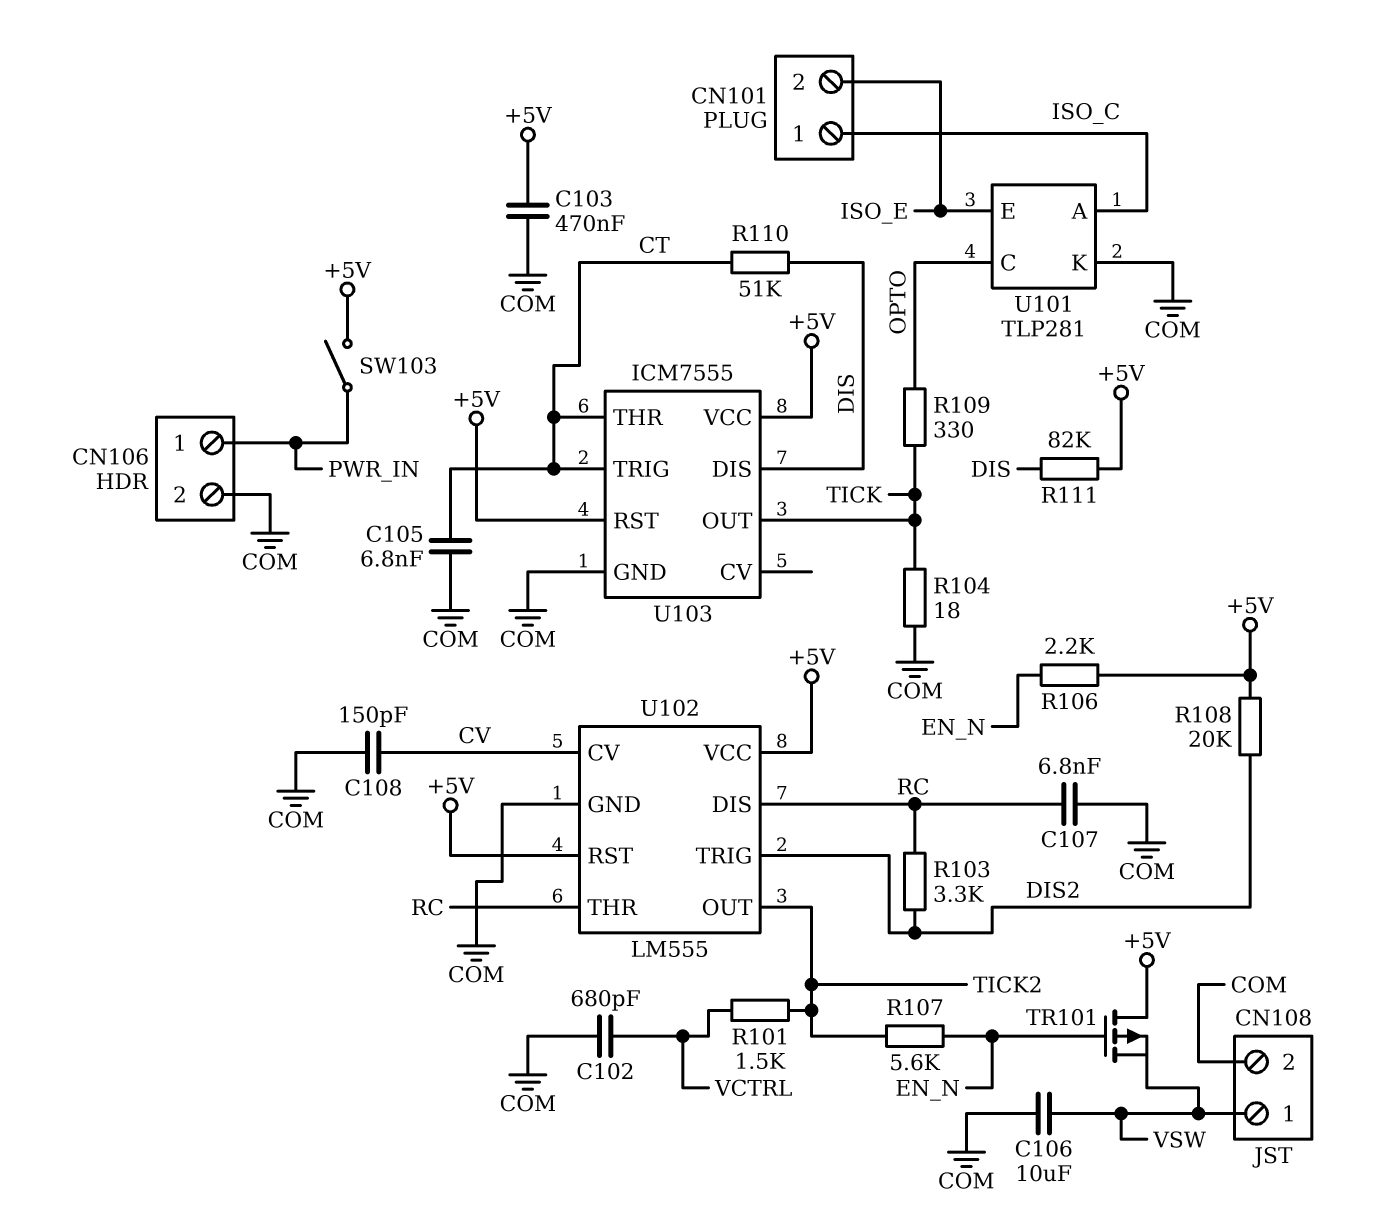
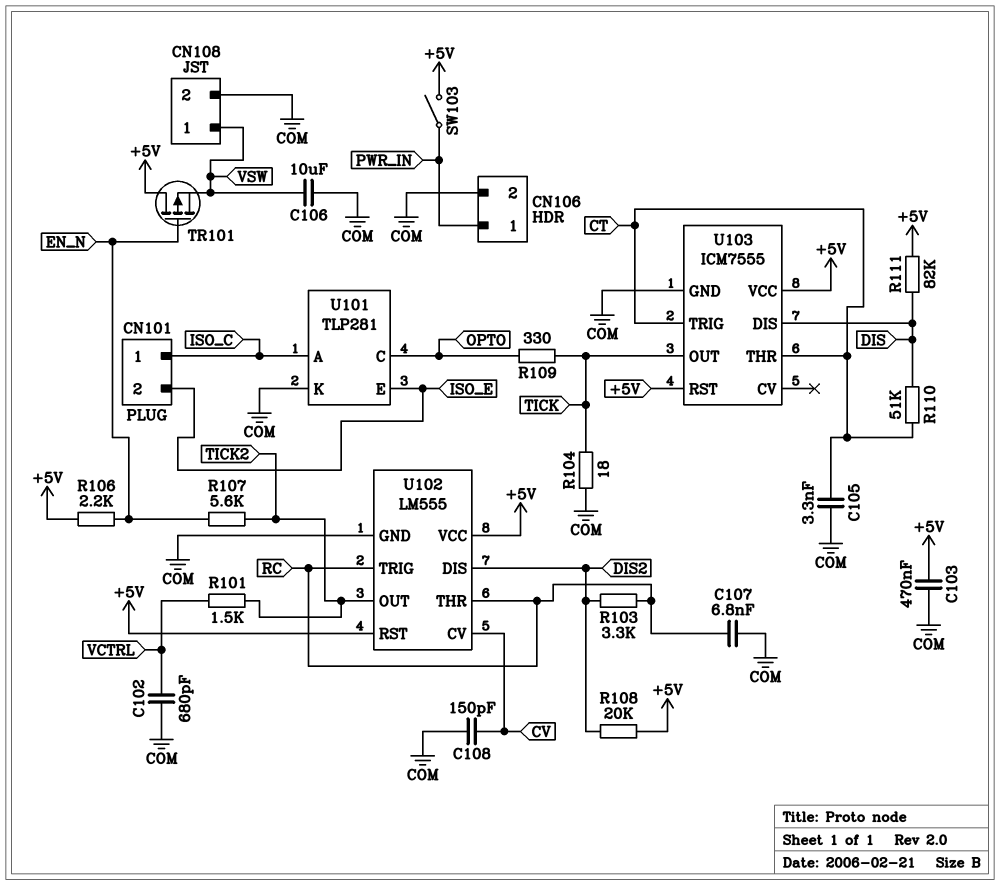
C105: 6.8nF (COM, CT) -> 3.3nF (COM, CT)
U102 pin DIS: RC -> DIS2
U102 pin TRIG: DIS2 -> RC

